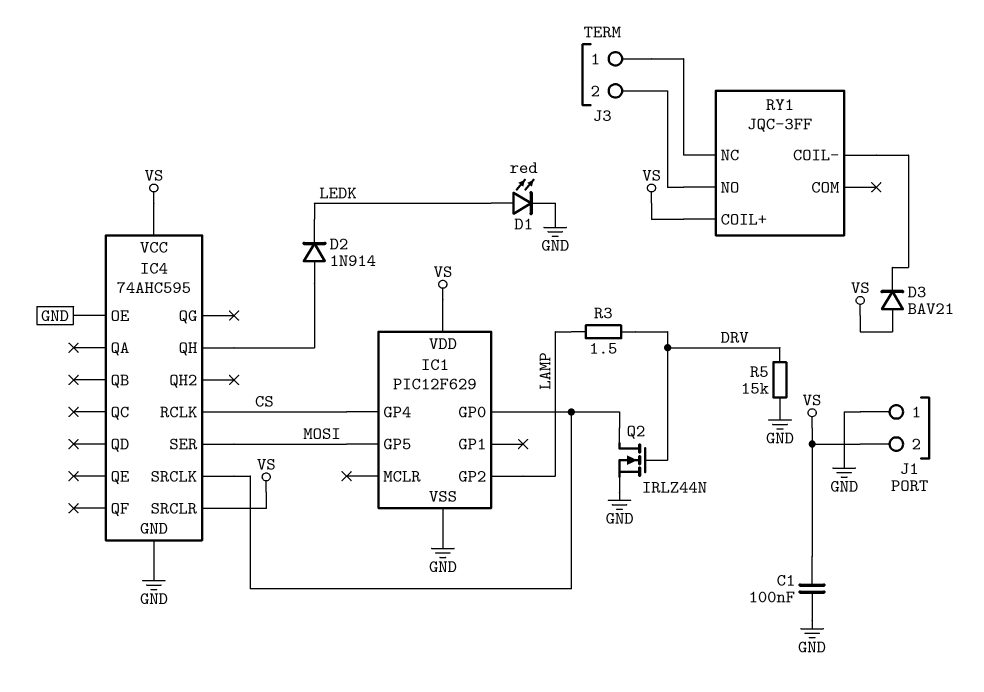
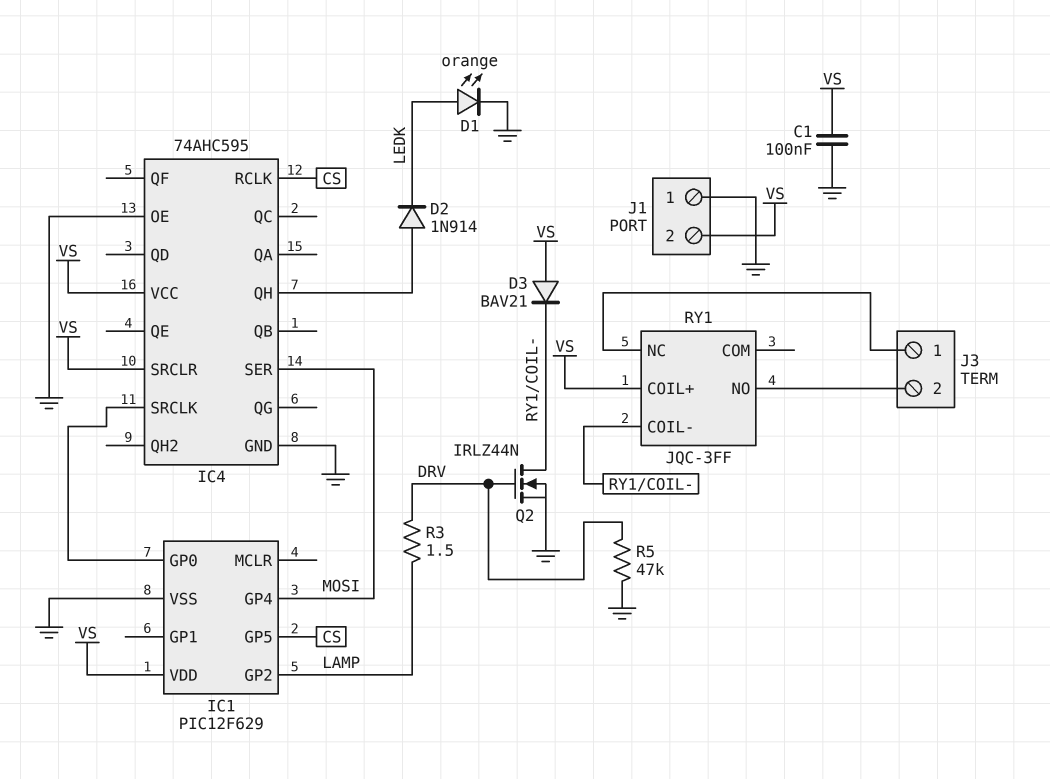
D1: LED red (A LEDK, K GND) -> LED orange (A LEDK, K GND)
IC1 pin GP4: CS -> MOSI
IC1 pin GP5: MOSI -> CS
Q2: NMOS IRLZ44N (G DRV, D IC1/GP0, S GND) -> NMOS IRLZ44N (G DRV, D RY1/COIL-, S GND)
R5: 15k (DRV, GND) -> 47k (DRV, GND)

